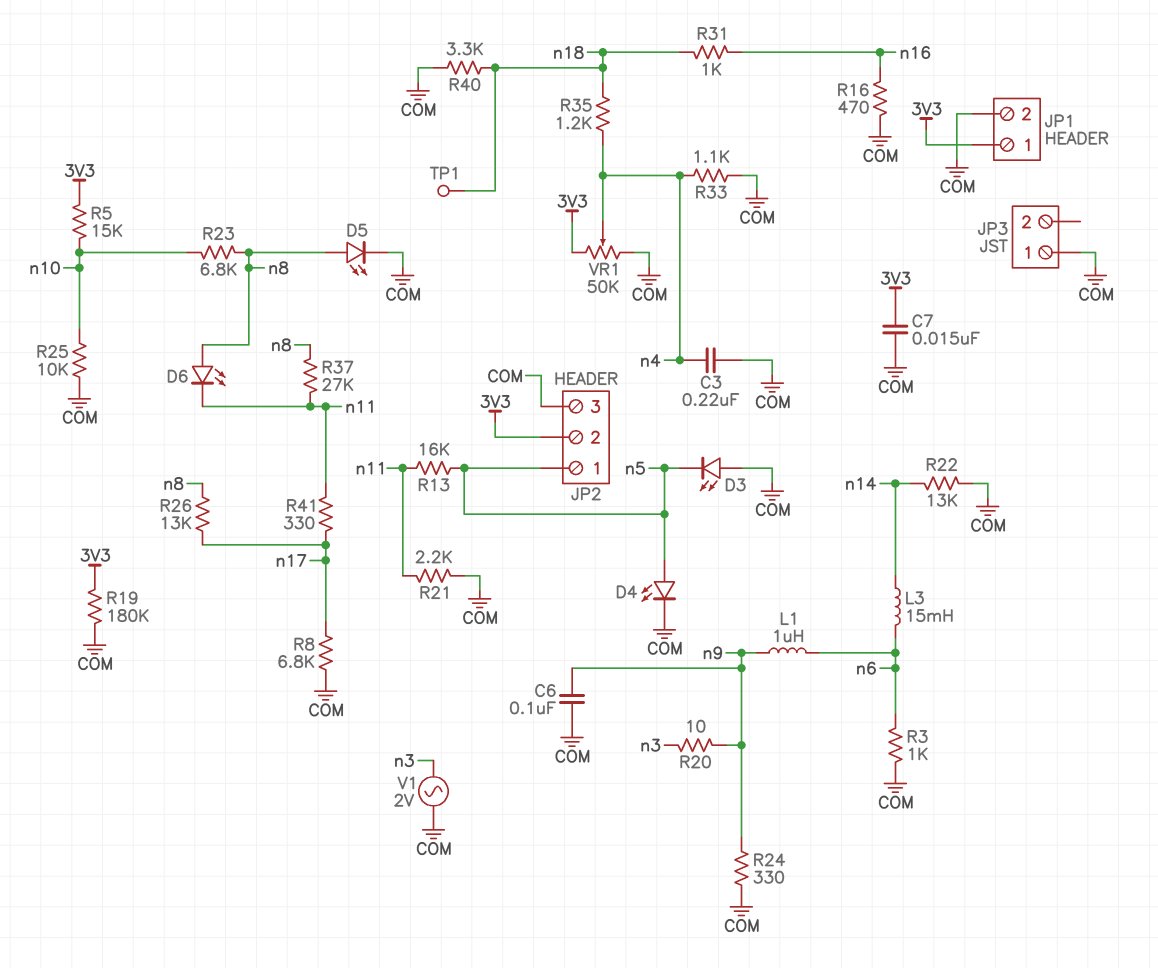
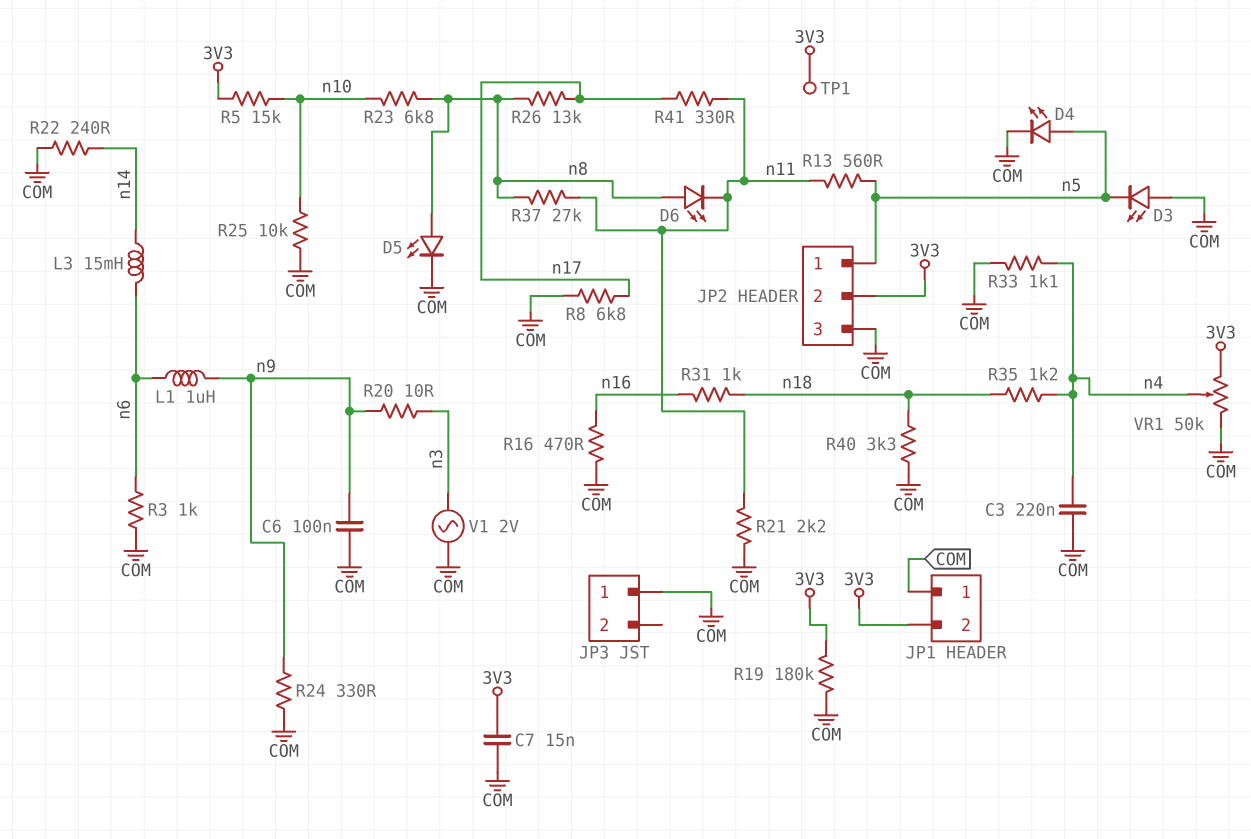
JP1 pin 1: 3V3 -> COM
JP1 pin 2: COM -> 3V3
R13: 16k (n5, n11) -> 560 (n5, n11)
R22: 13k (COM, n14) -> 240 (COM, n14)
TP1: test point (n18) -> test point (3V3)

